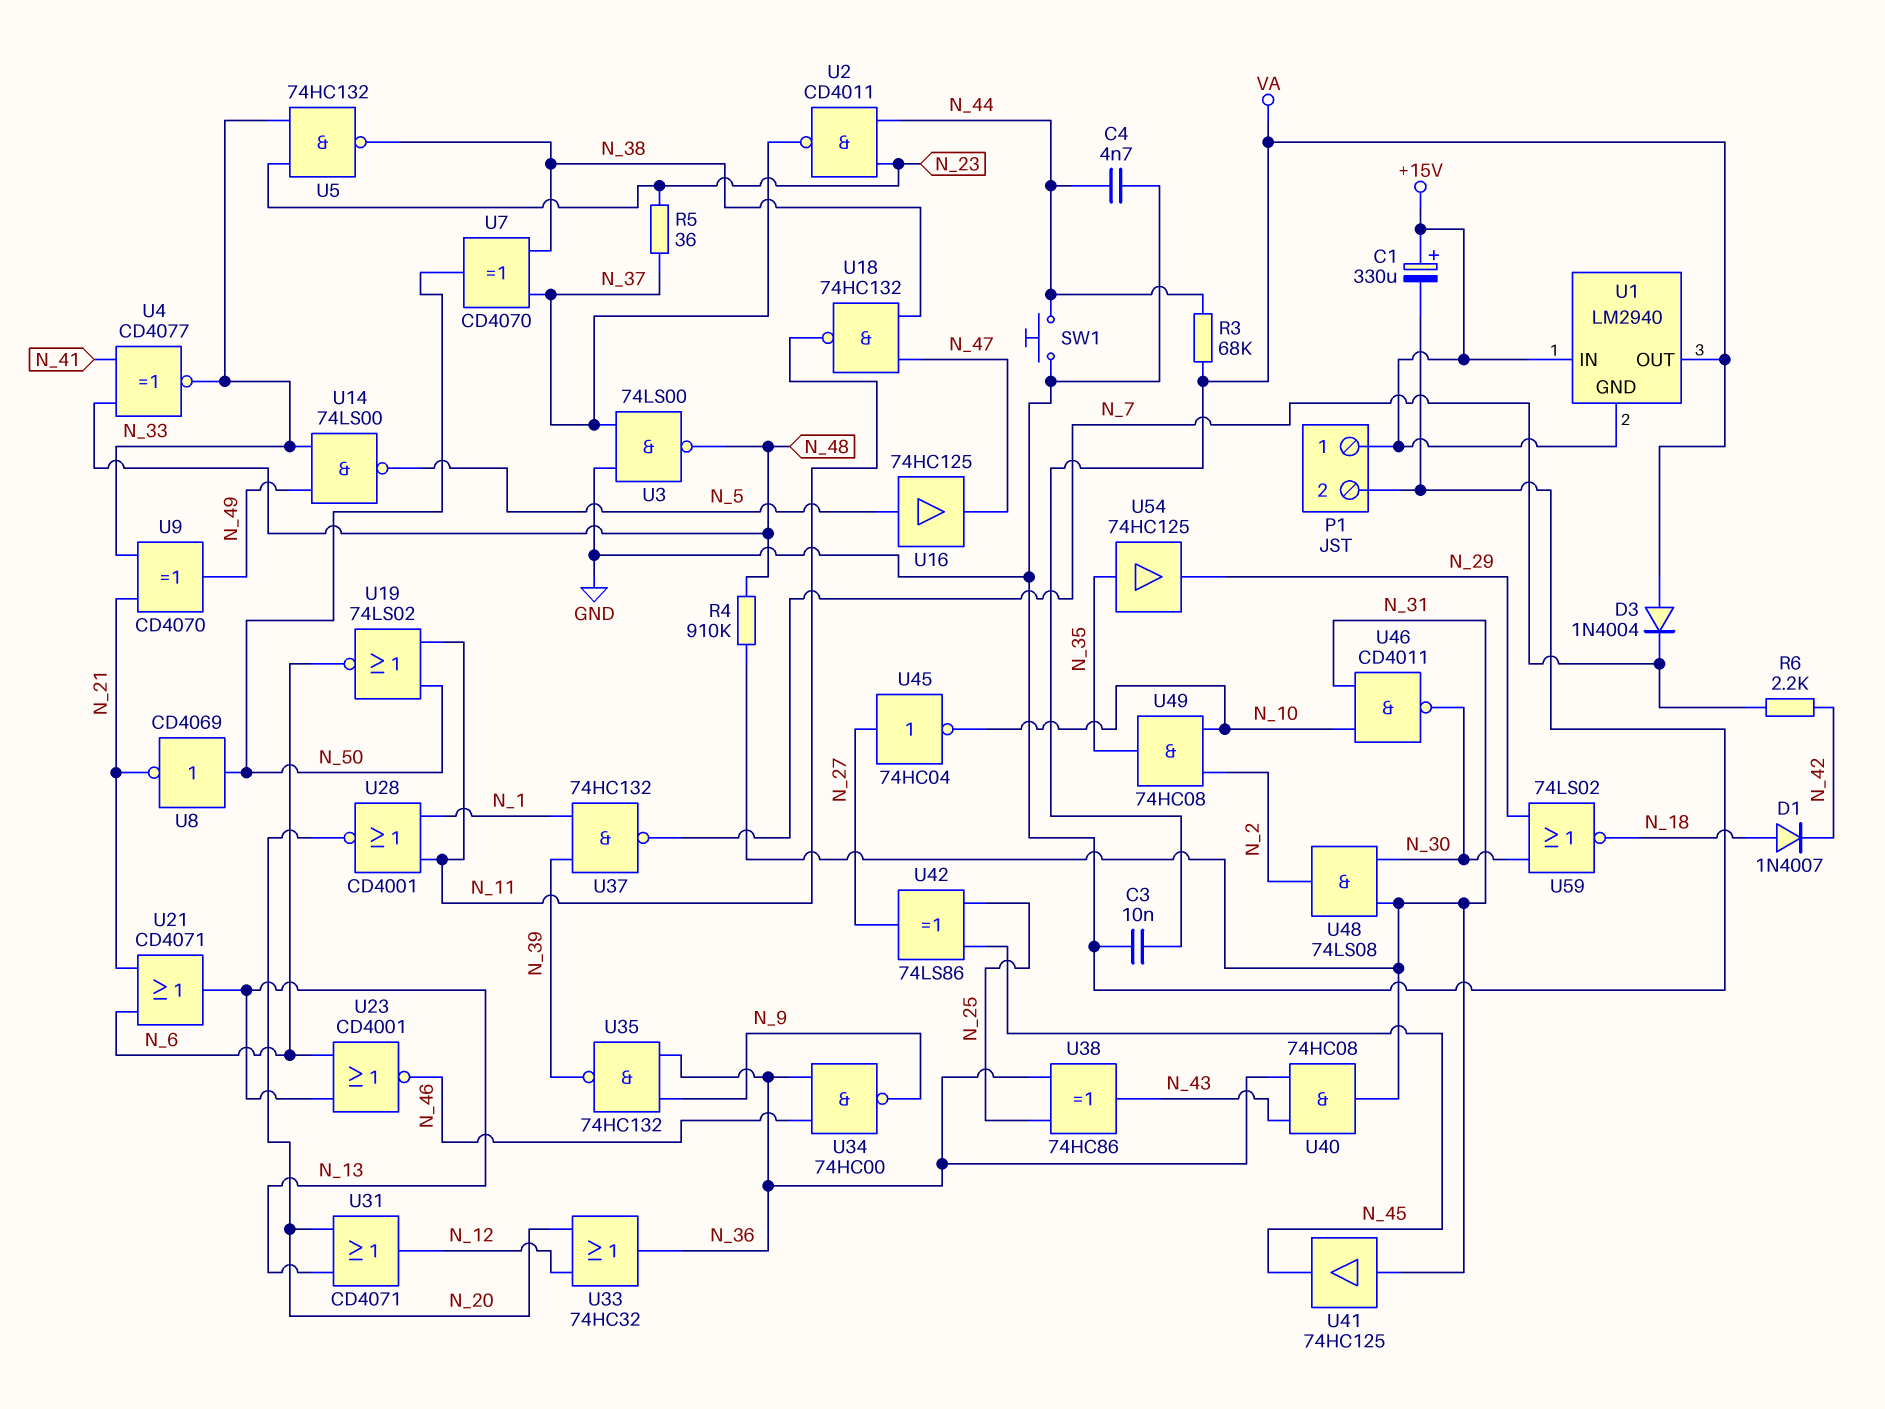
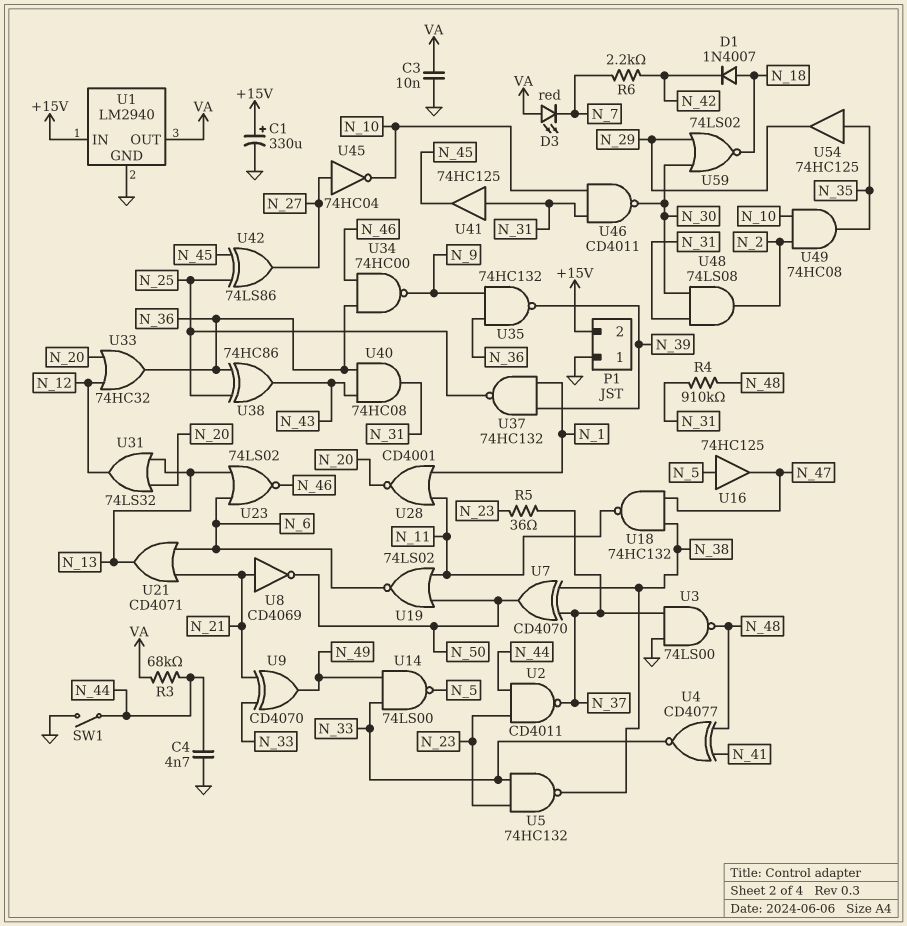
D3: diode 1N4004 (A VA, K N_7) -> LED red (A VA, K N_7)
P1 pin 1: +15V -> GND
P1 pin 2: GND -> +15V
SW1: button (GND, N_44) -> switch (GND, N_44)
U1 pin GND: +15V -> GND
U8: NOT CD4069 (in N_50, out N_21) -> NOT CD4069 (in N_21, out N_50)
U23: NOR CD4001 (in N_6, in N_13, out N_46) -> NOR 74LS02 (in N_6, in N_13, out N_46)
U31: OR CD4071 (in N_13, in N_20, out N_12) -> OR 74LS32 (in N_13, in N_20, out N_12)
U37: NAND 74HC132 (in N_1, in N_39, out N_7) -> NAND 74HC132 (in N_1, in N_39, out N_25)

